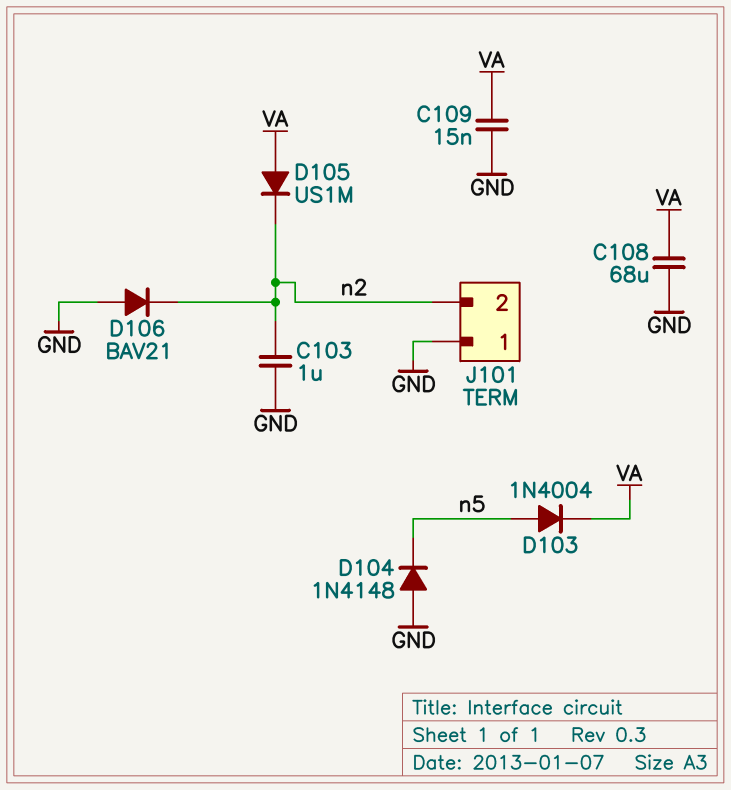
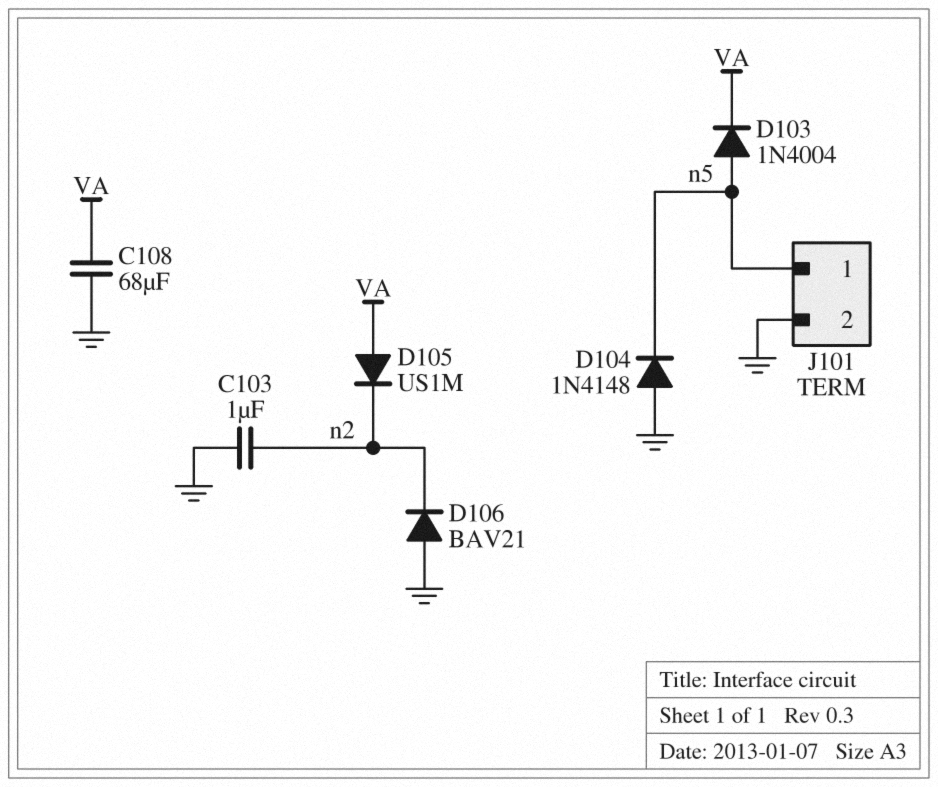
C109: 15nF (GND, VA) -> none
J101 pin 1: GND -> n5
J101 pin 2: n2 -> GND

